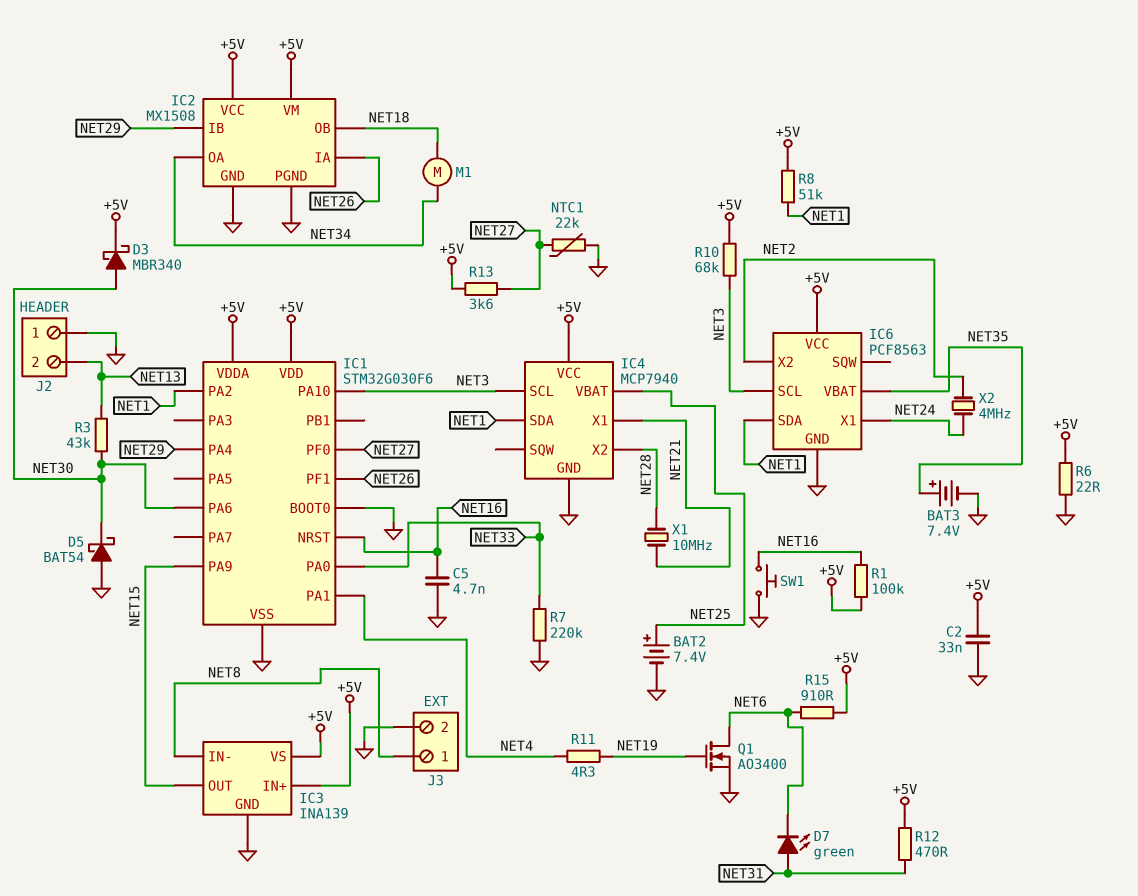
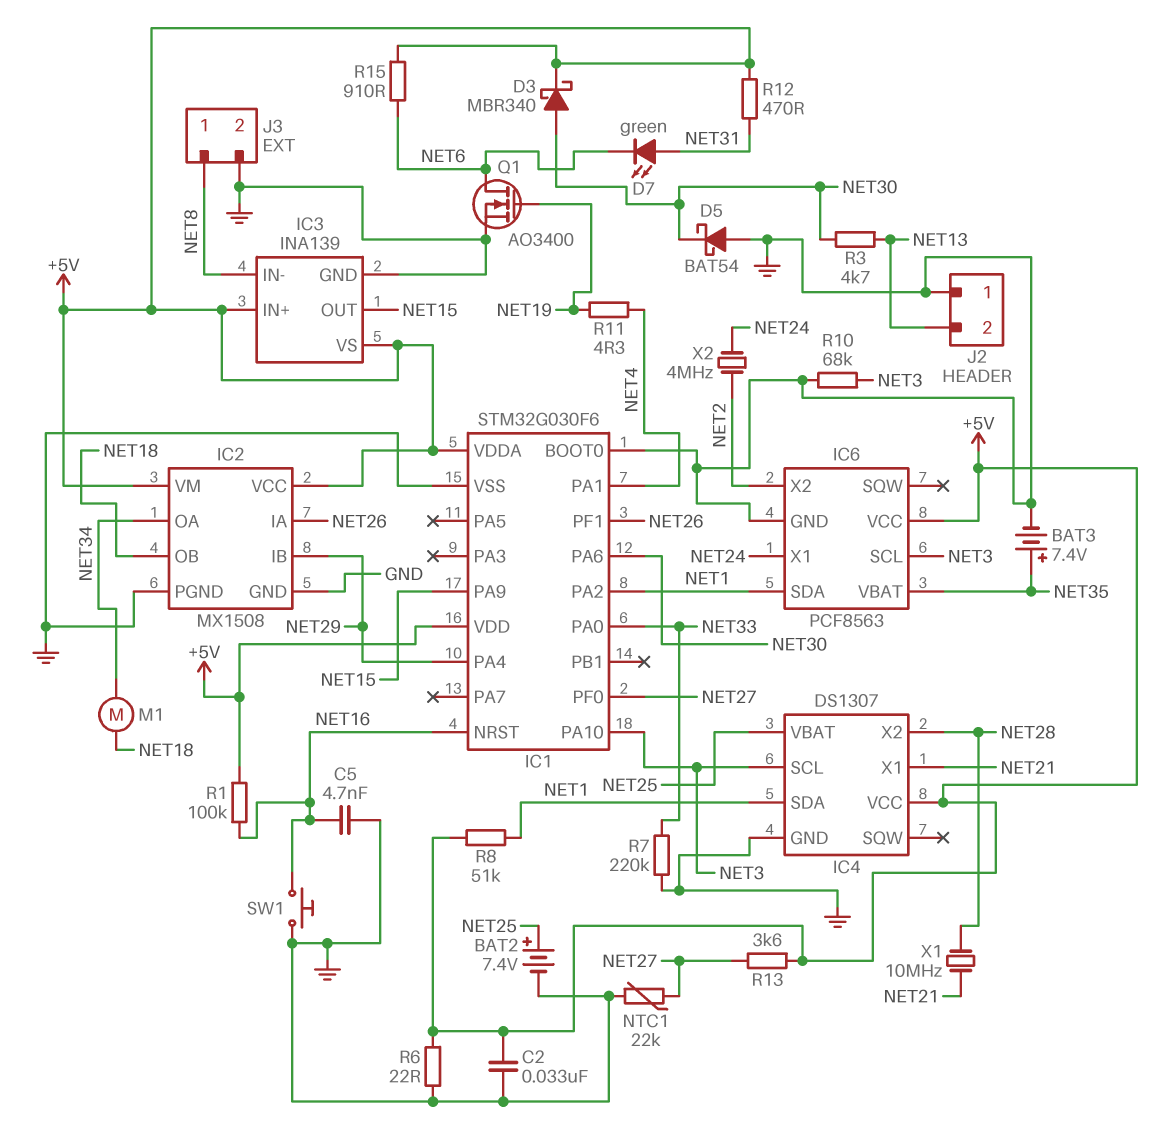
IC4: MCP7940 -> DS1307
R3: 43k (NET13, NET30) -> 4.7k (NET13, NET30)
R10: 68k (+5V, NET3) -> 68k (GND, NET3)

